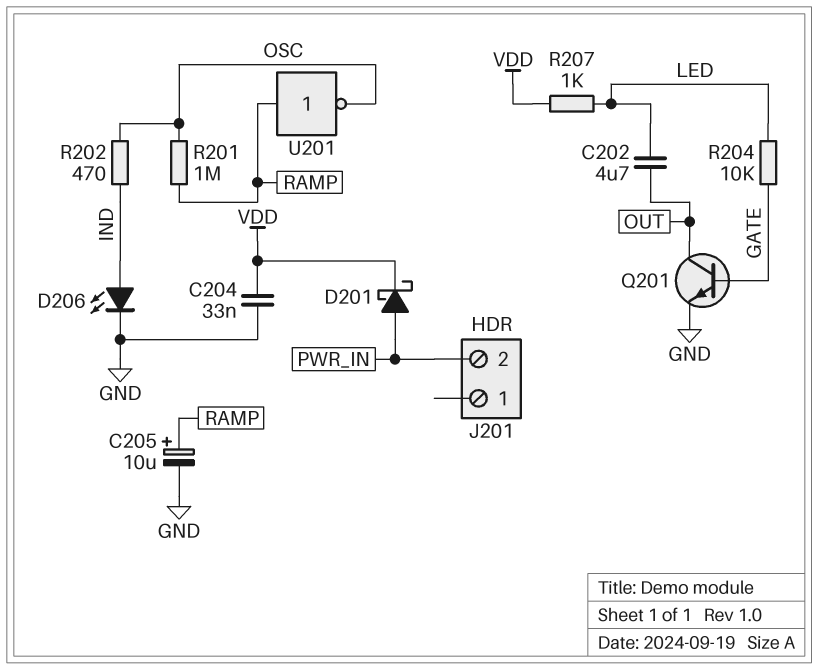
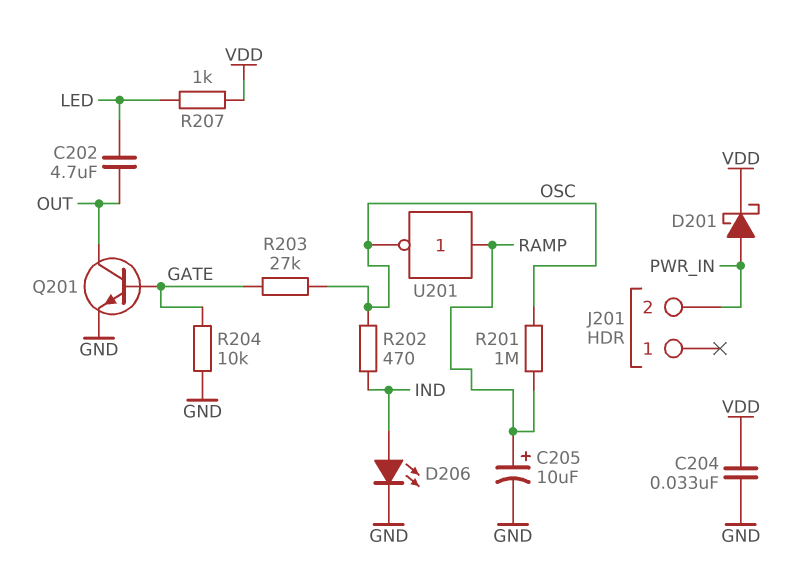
R203: none -> 27k (GATE, OSC)
R204: 10k (GATE, LED) -> 10k (GATE, GND)

